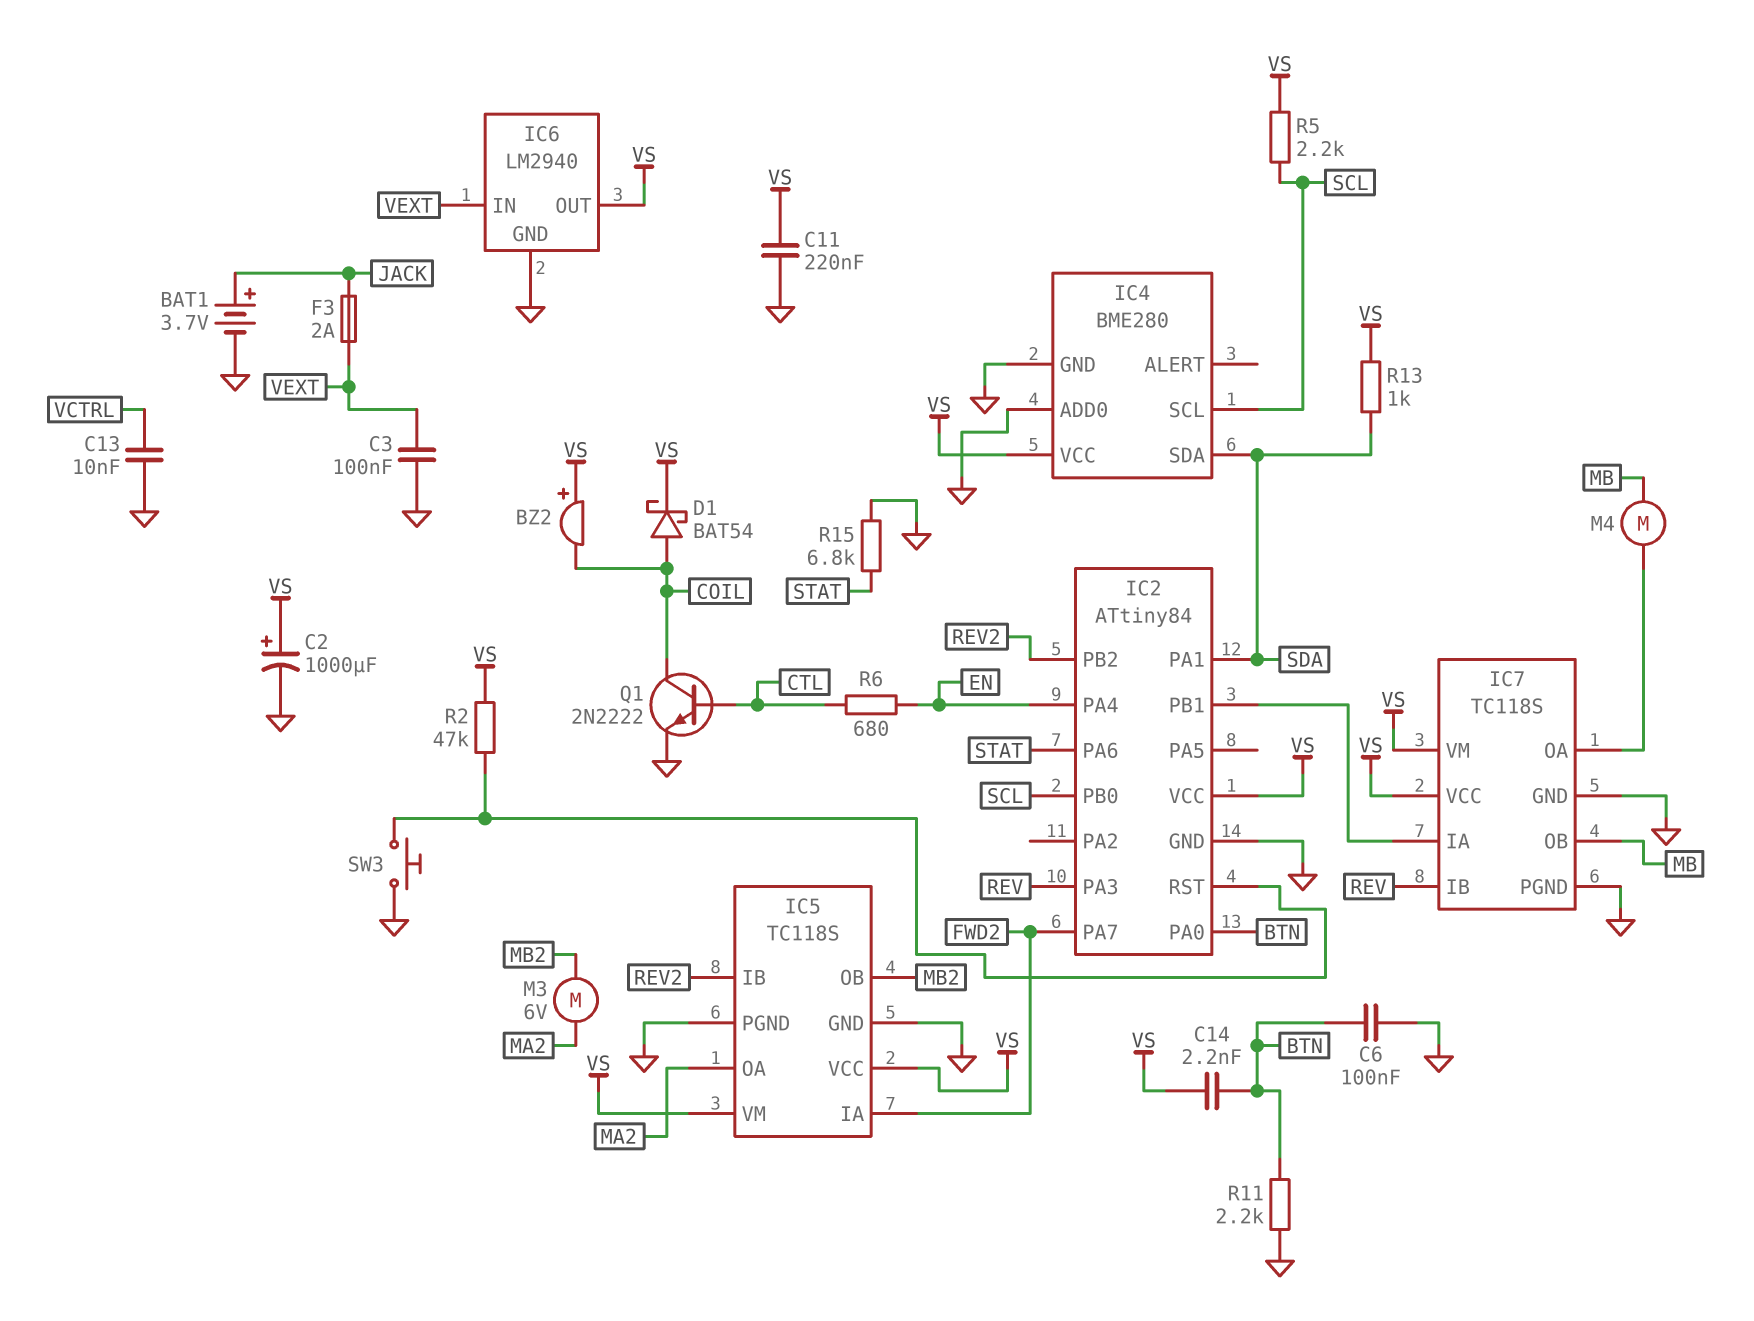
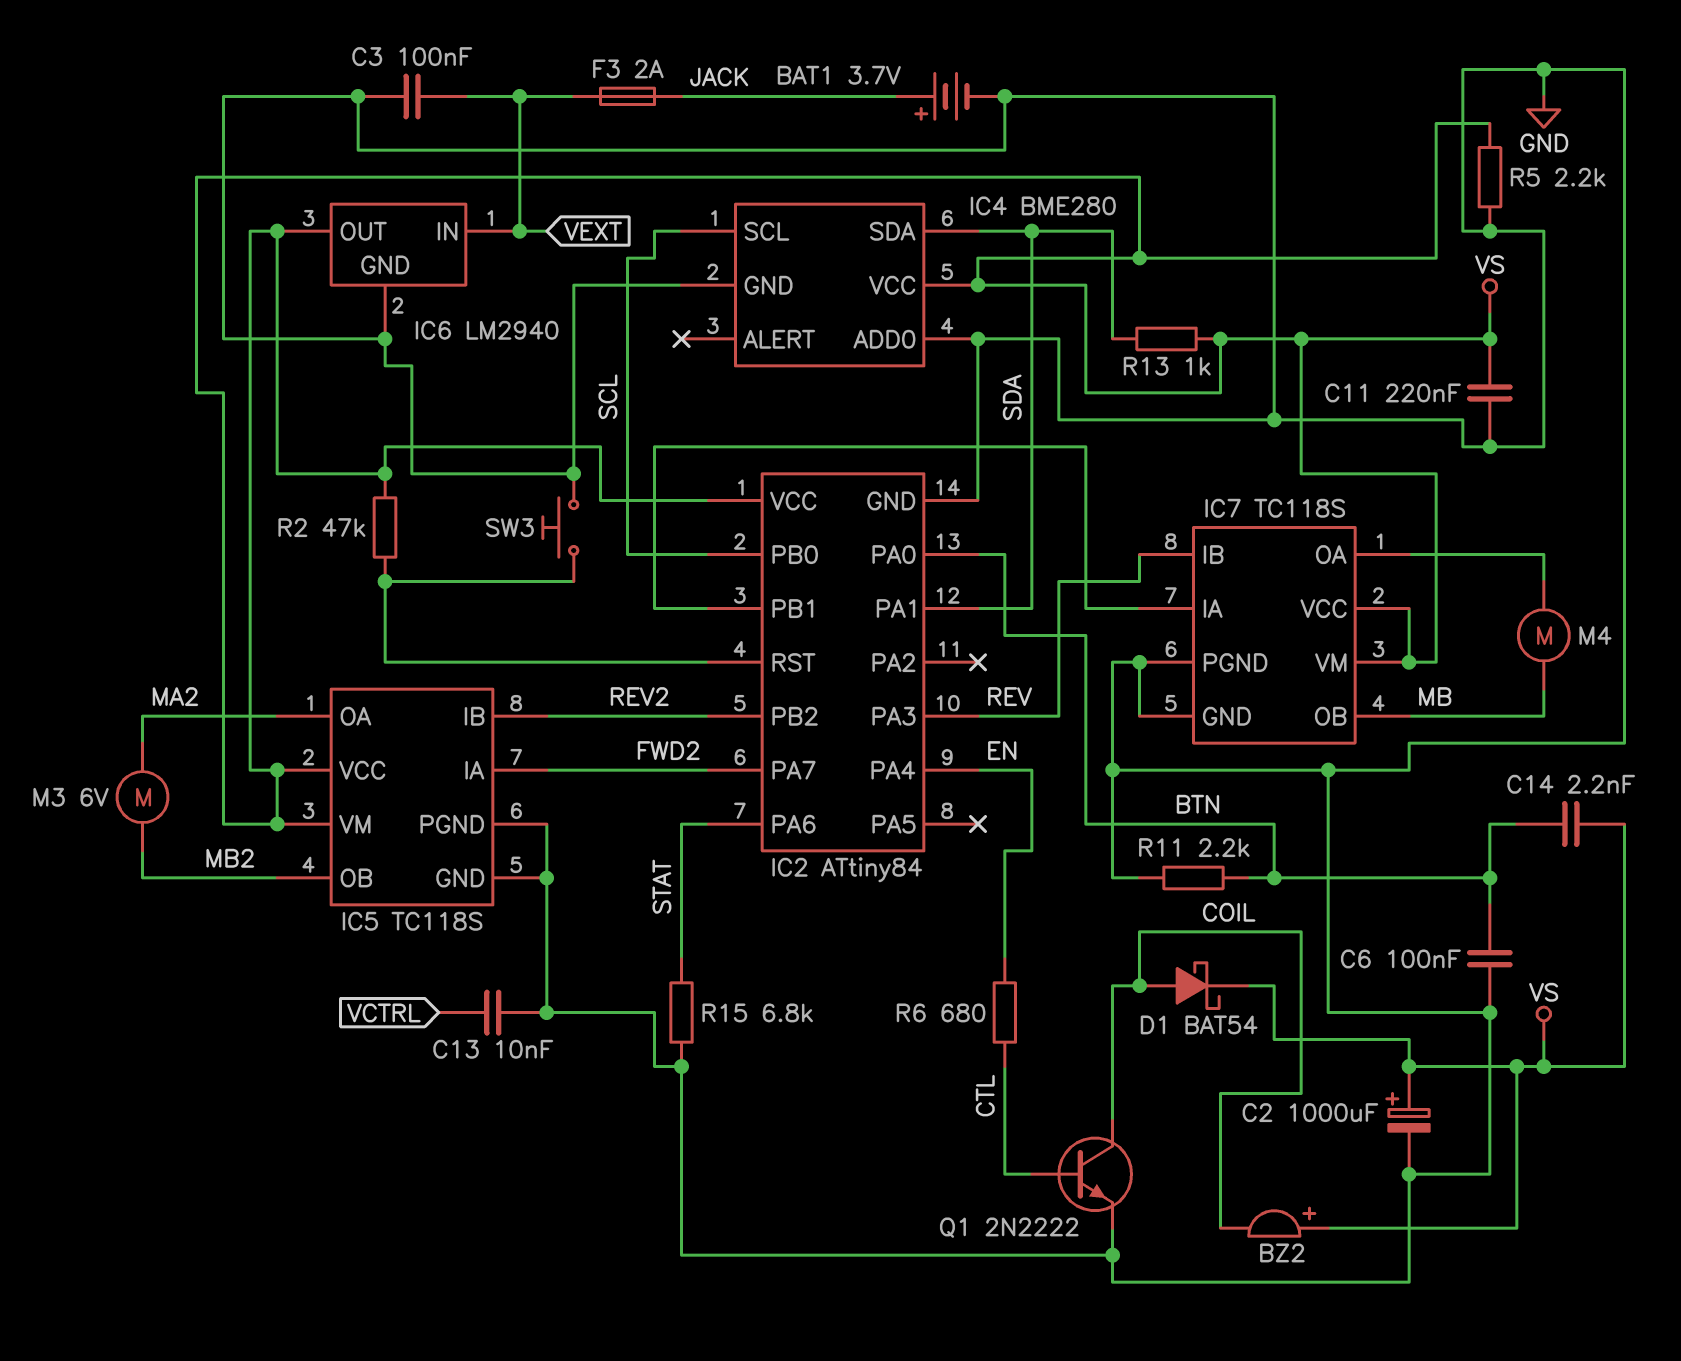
R5: 2.2k (SCL, VS) -> 2.2k (GND, VS)

